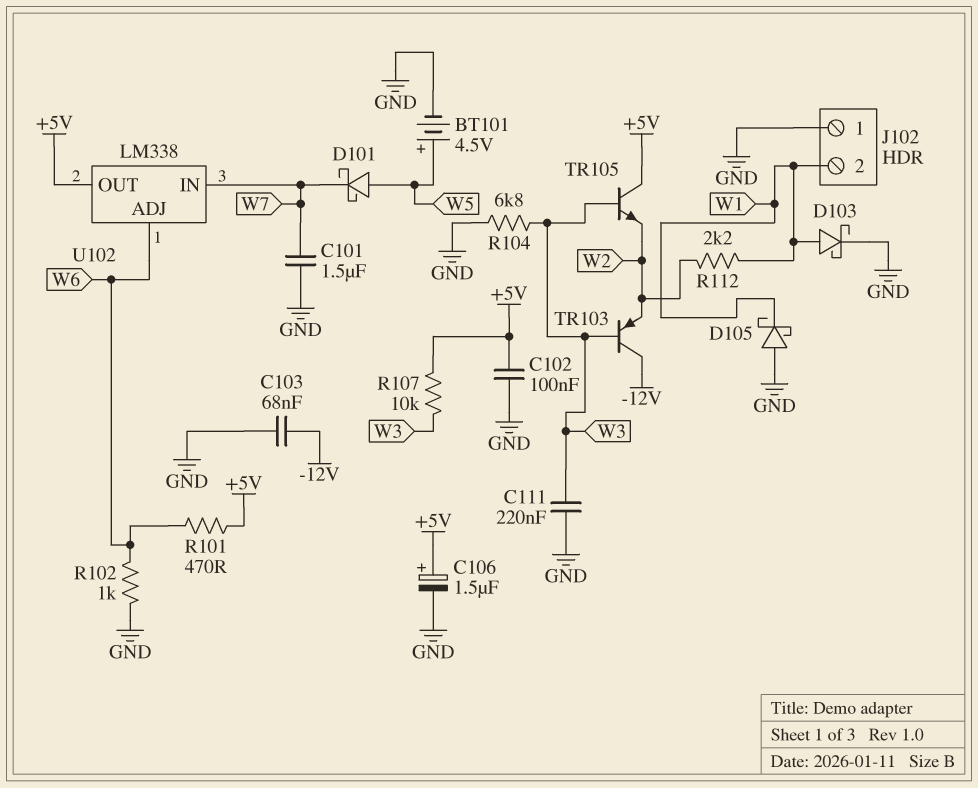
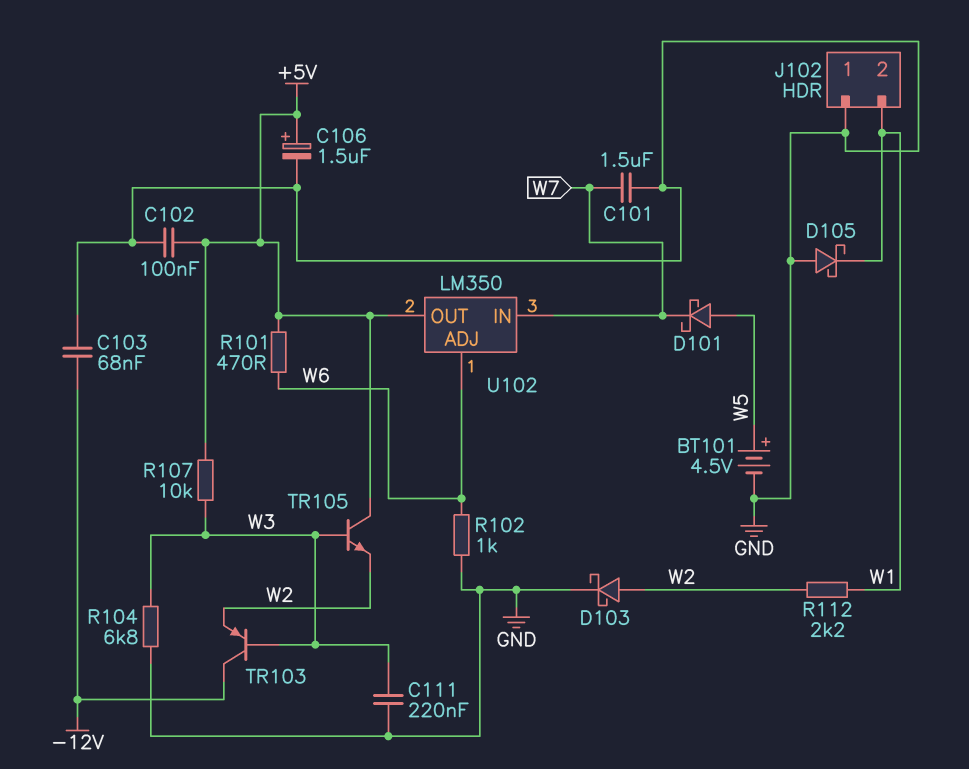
D103: schottky (A W1, K GND) -> schottky (A W2, K GND)
U102: LM338 -> LM350

